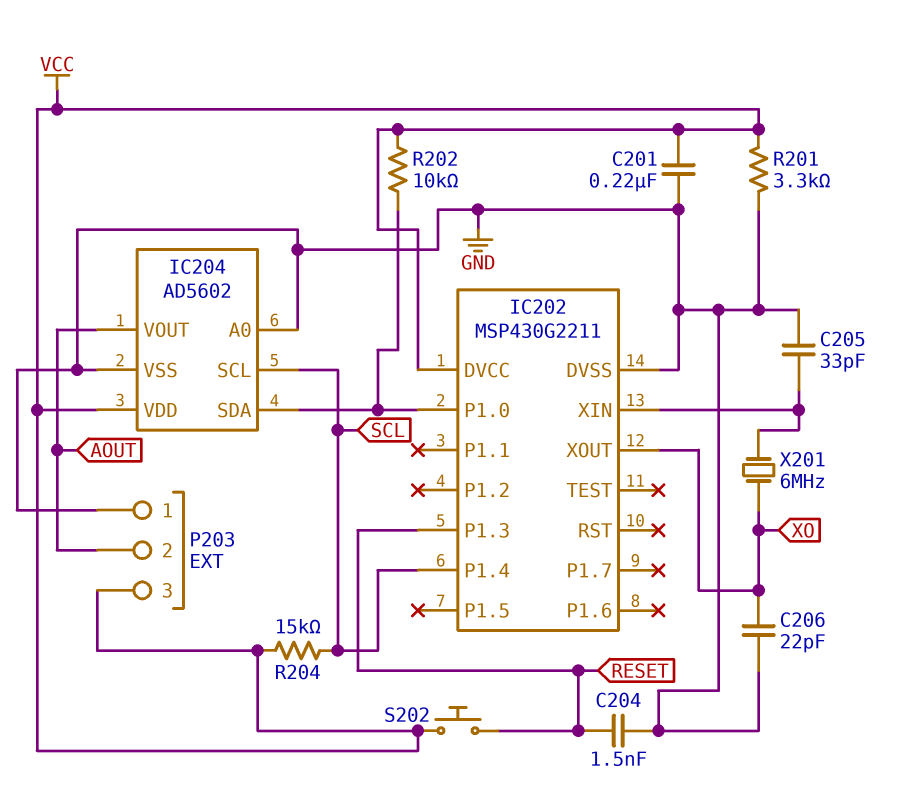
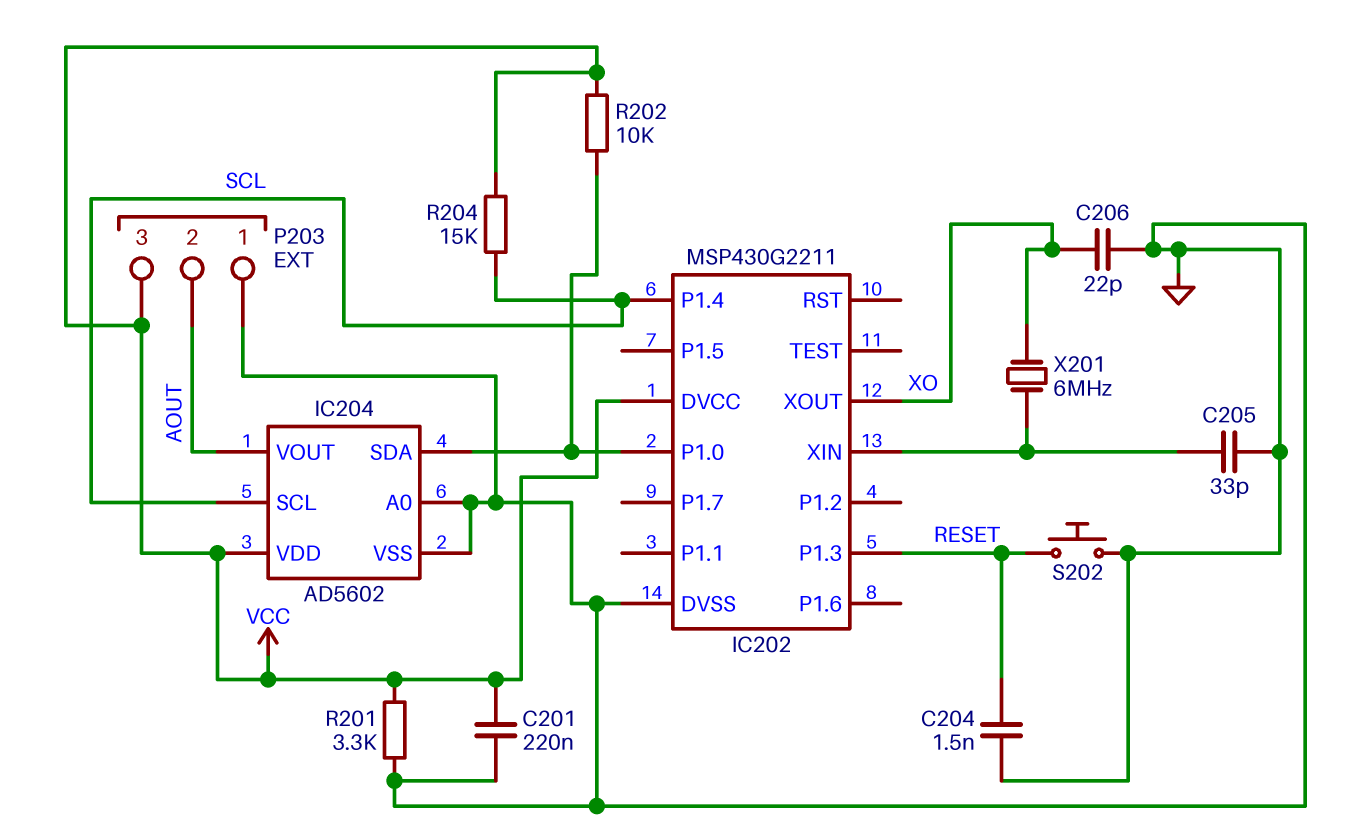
S202: button (RESET, VCC) -> button (GND, RESET)

